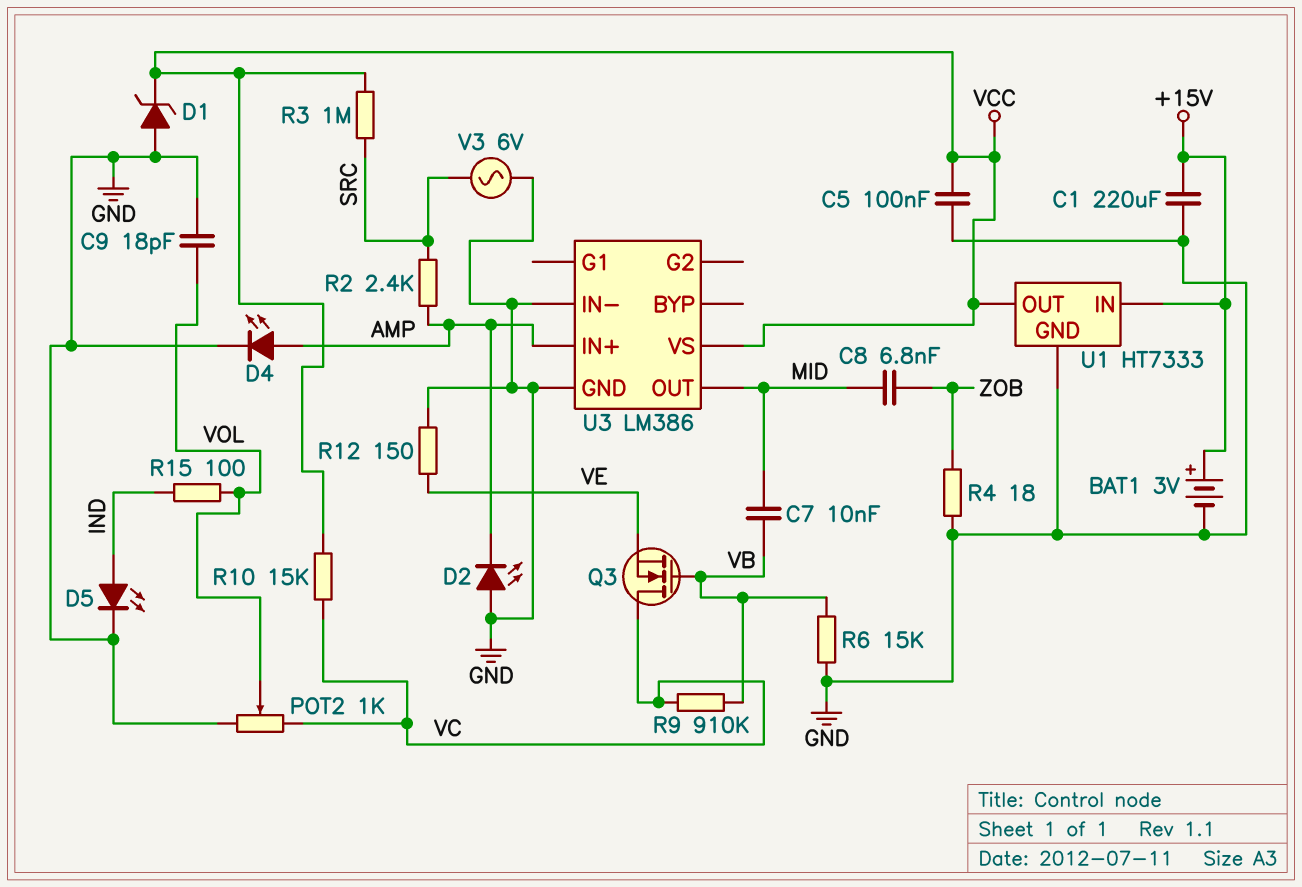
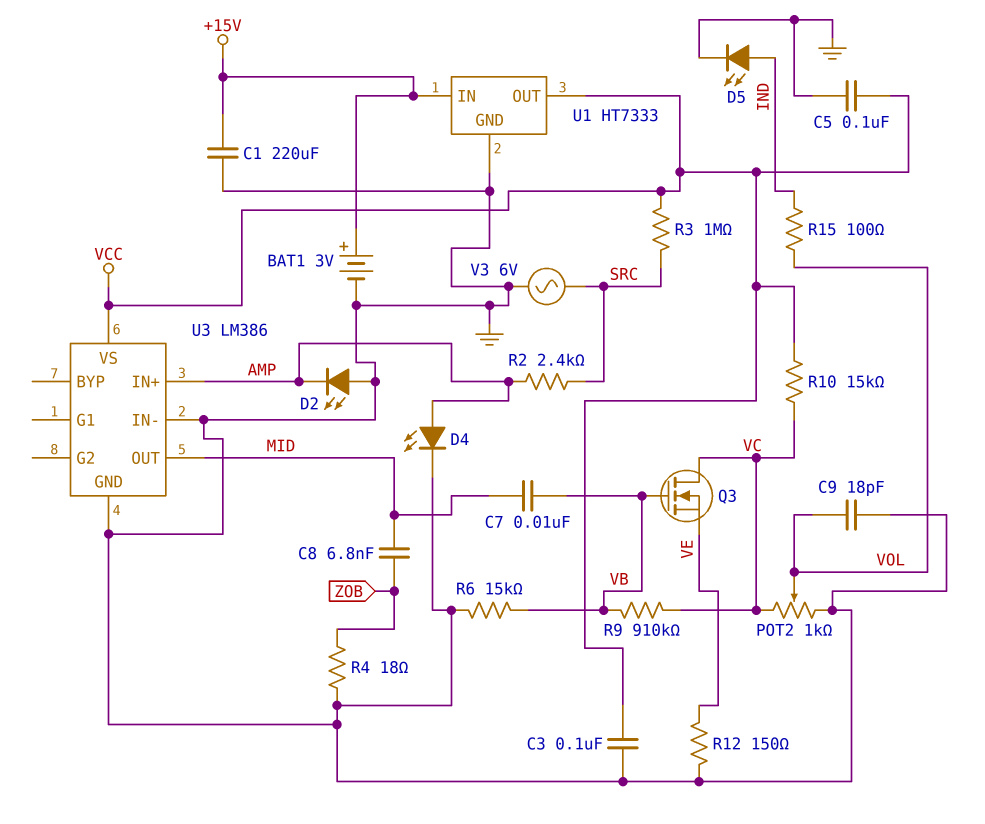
C3: none -> 100nF (GND, VCC)
D1: zener (A GND, K VCC) -> none

